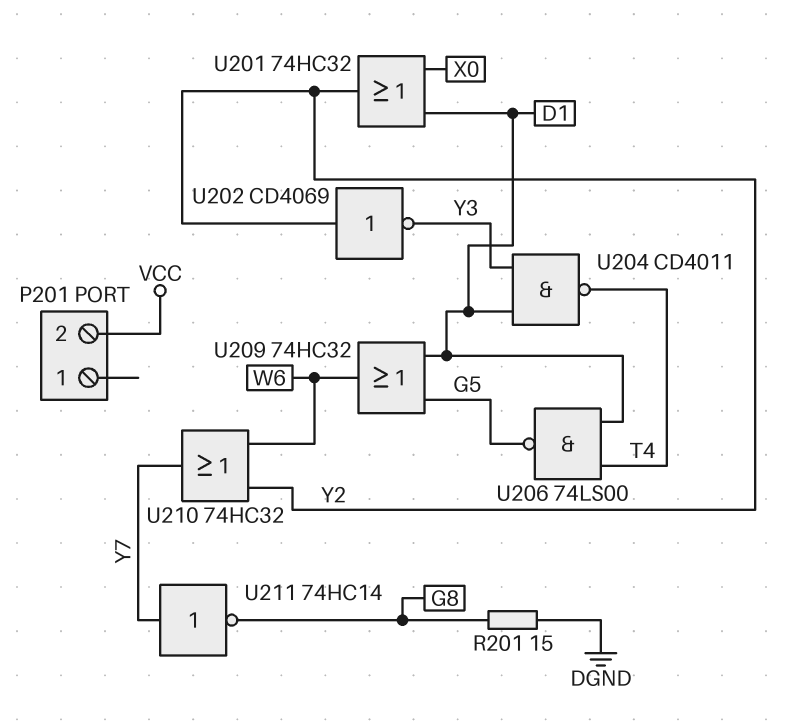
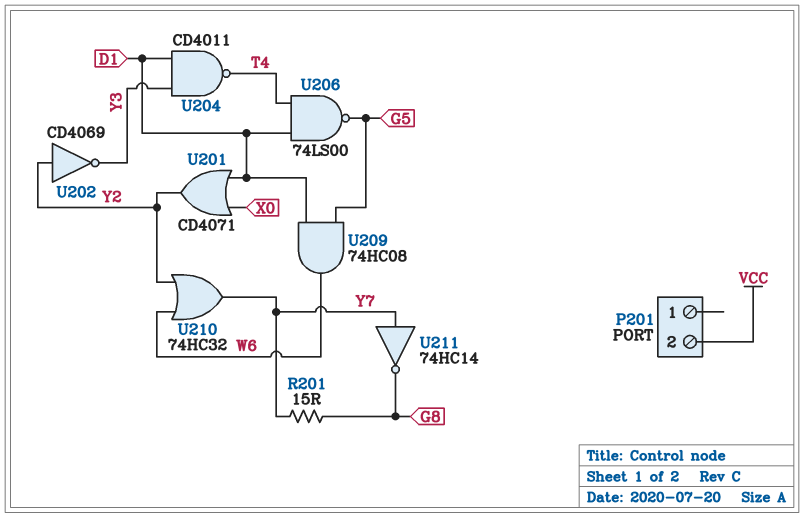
R201: 15 (DGND, G8) -> 15 (G8, Y7)
U201: OR 74HC32 (in D1, in X0, out Y2) -> OR CD4071 (in D1, in X0, out Y2)
U209: OR 74HC32 (in D1, in G5, out W6) -> AND 74HC08 (in D1, in G5, out W6)

